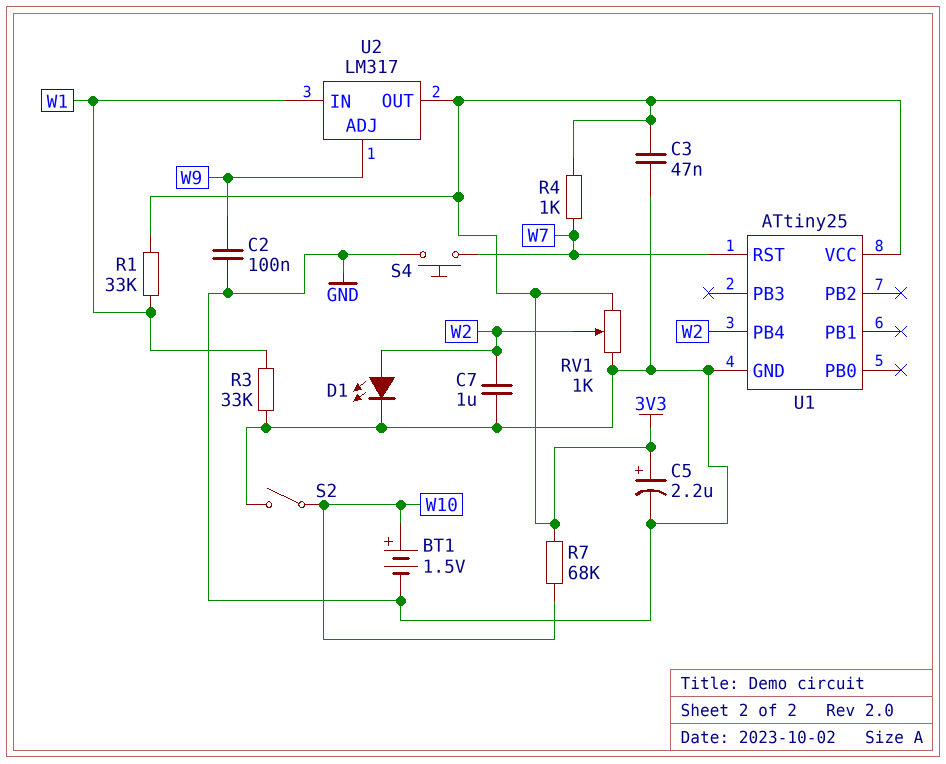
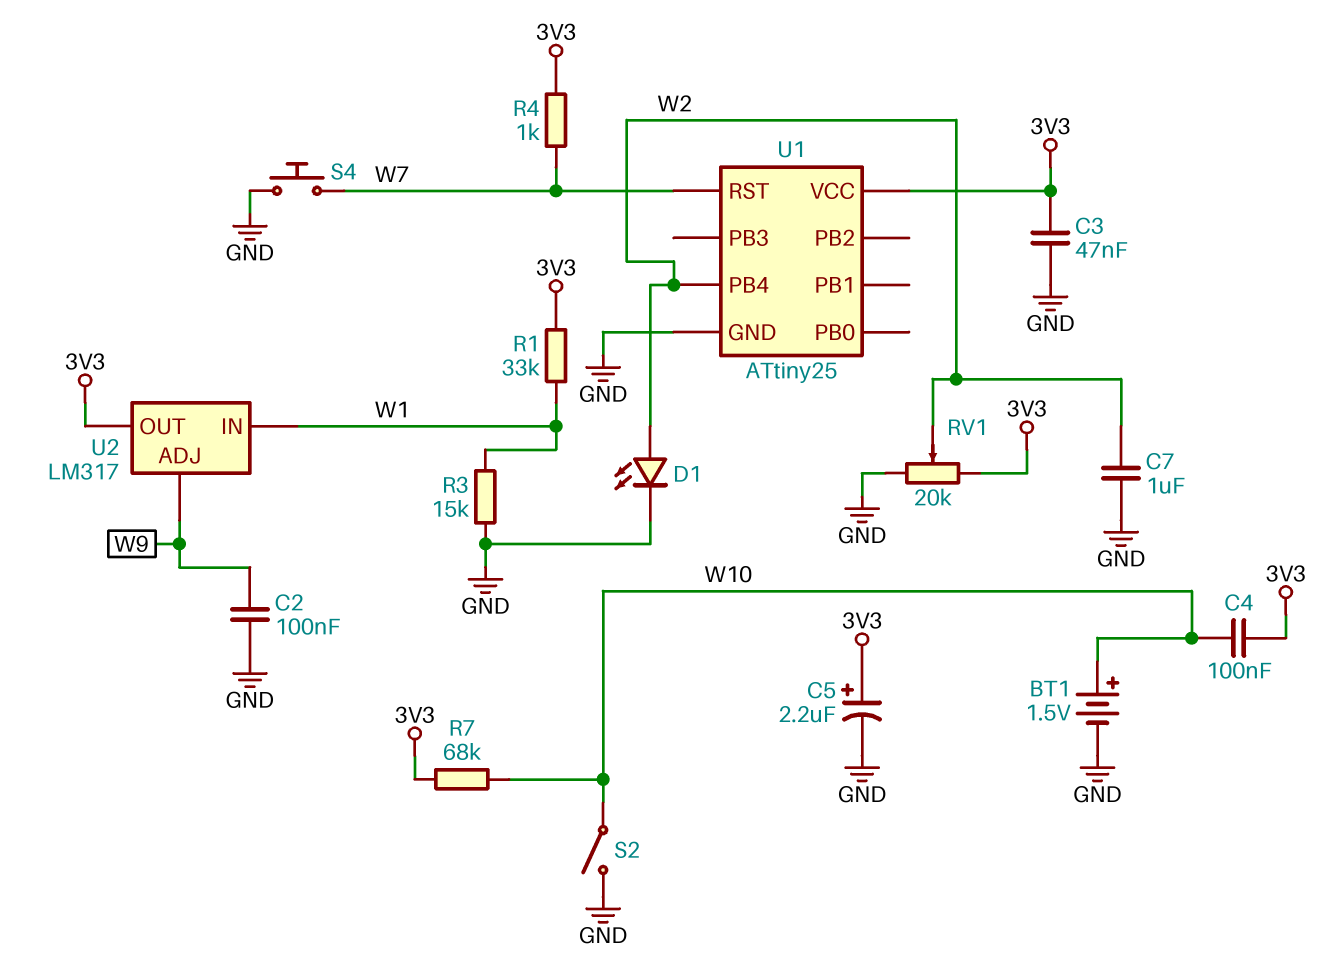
C4: none -> 100nF (3V3, W10)
R3: 33k (GND, W1) -> 15k (GND, W1)
RV1: 1k (3V3, GND, wiper W2) -> 20k (3V3, GND, wiper W2)

